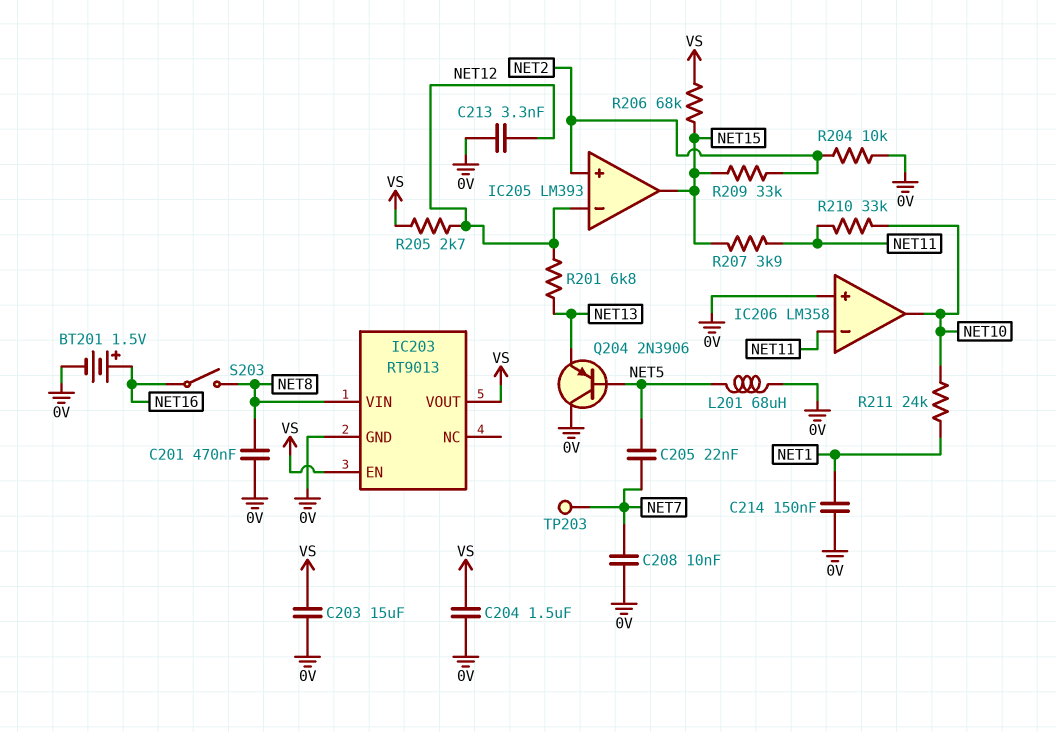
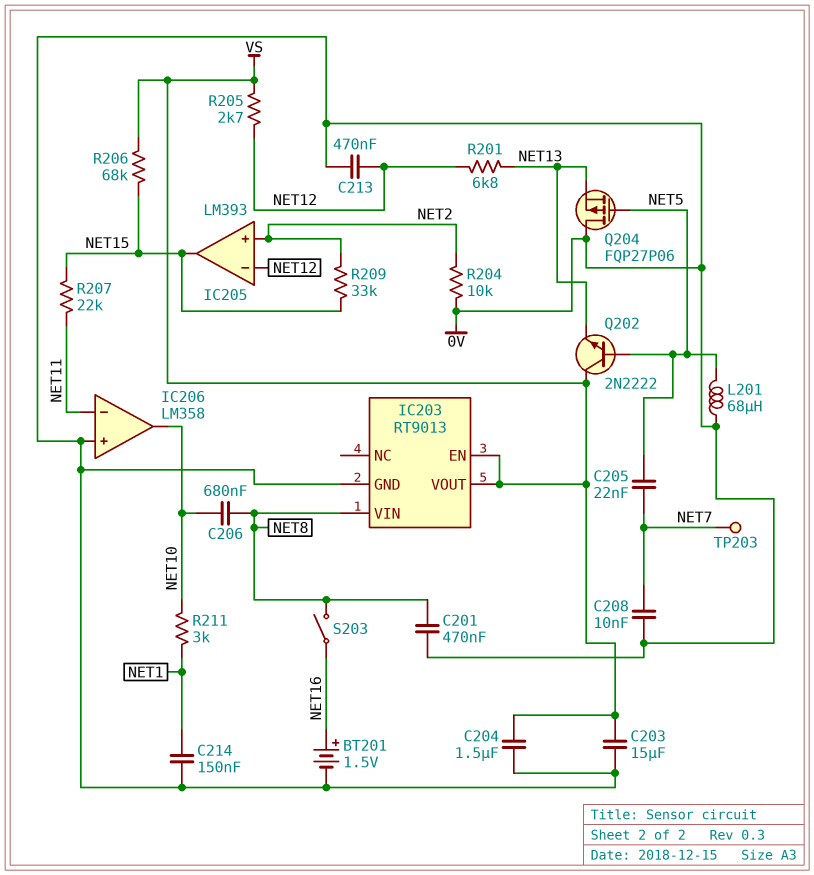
C206: none -> 680nF (NET8, NET10)
C213: 3.3nF (0V, NET12) -> 470nF (0V, NET12)
Q202: none -> NPN 2N2222 (B NET5, C VS, E NET13)
Q204: PNP 2N3906 (B NET5, C 0V, E NET13) -> PMOS FQP27P06 (G NET5, D 0V, S NET13)
R207: 3.9k (NET11, NET15) -> 22k (NET11, NET15)
R210: 33k (NET10, NET11) -> none
R211: 24k (NET1, NET10) -> 3k (NET1, NET10)

